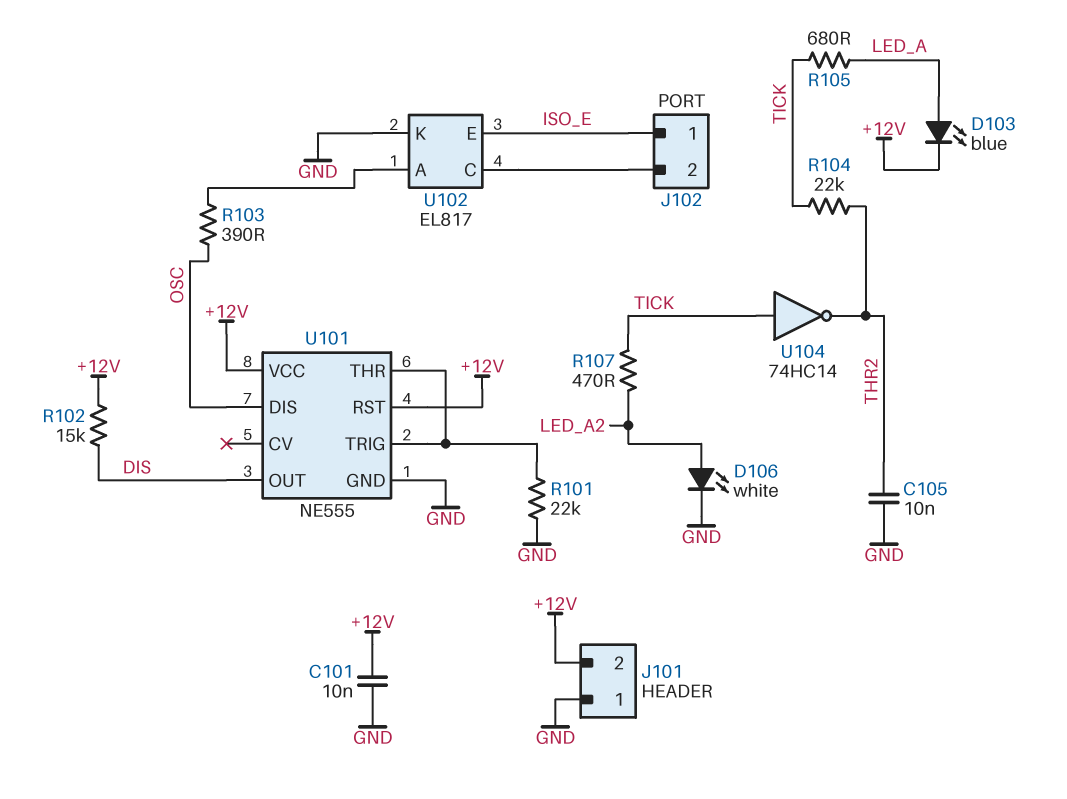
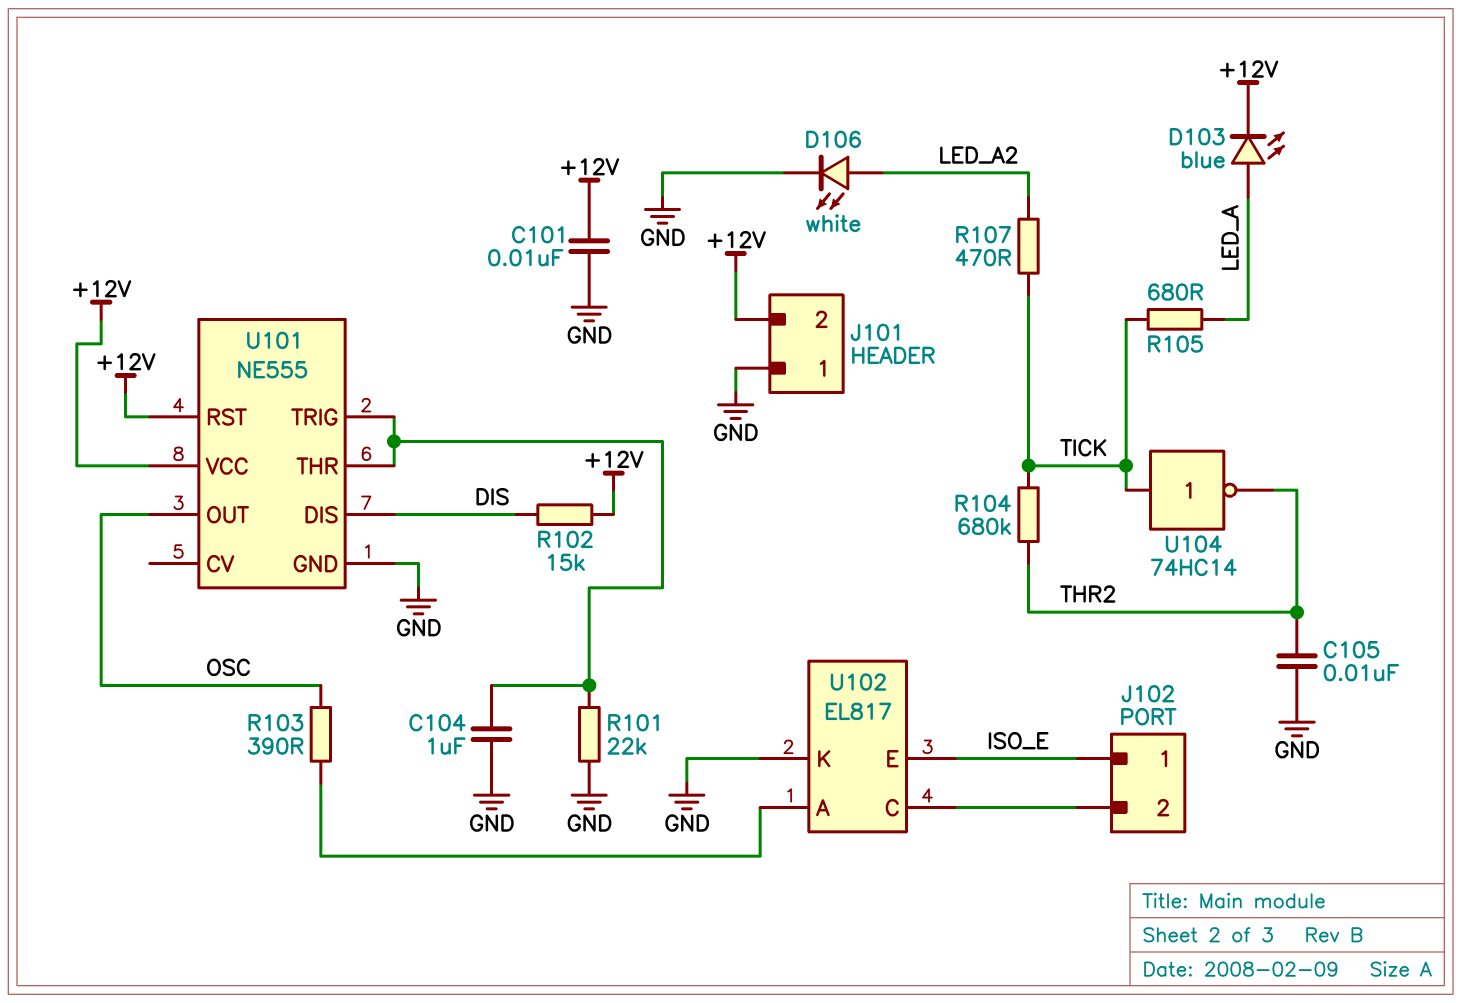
C104: none -> 1uF (GND, U101/THR)
R104: 22k (THR2, TICK) -> 680k (THR2, TICK)
U101 pin DIS: OSC -> DIS
U101 pin OUT: DIS -> OSC

